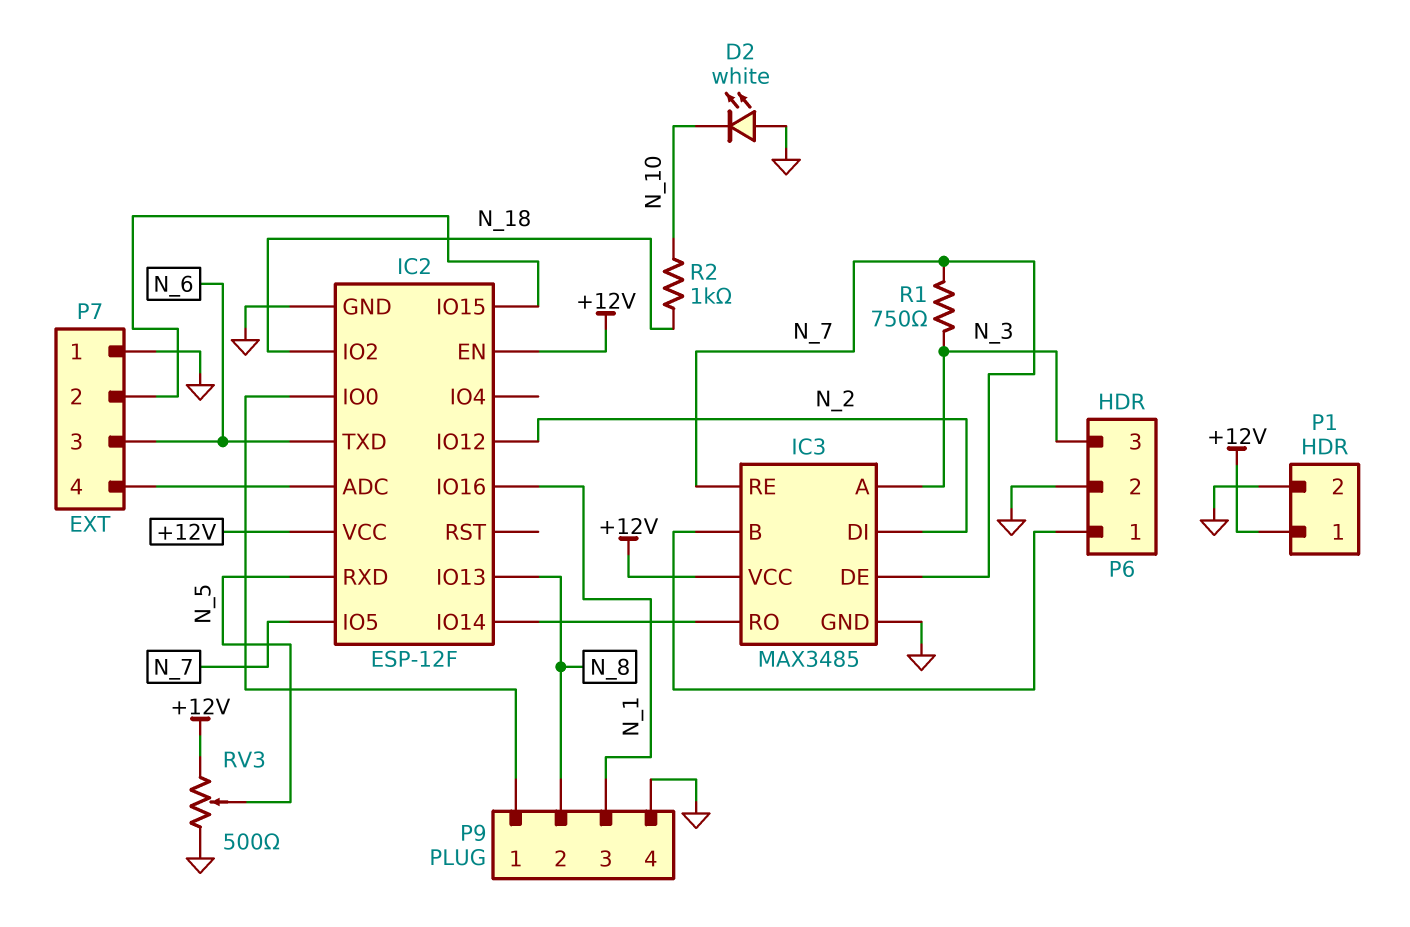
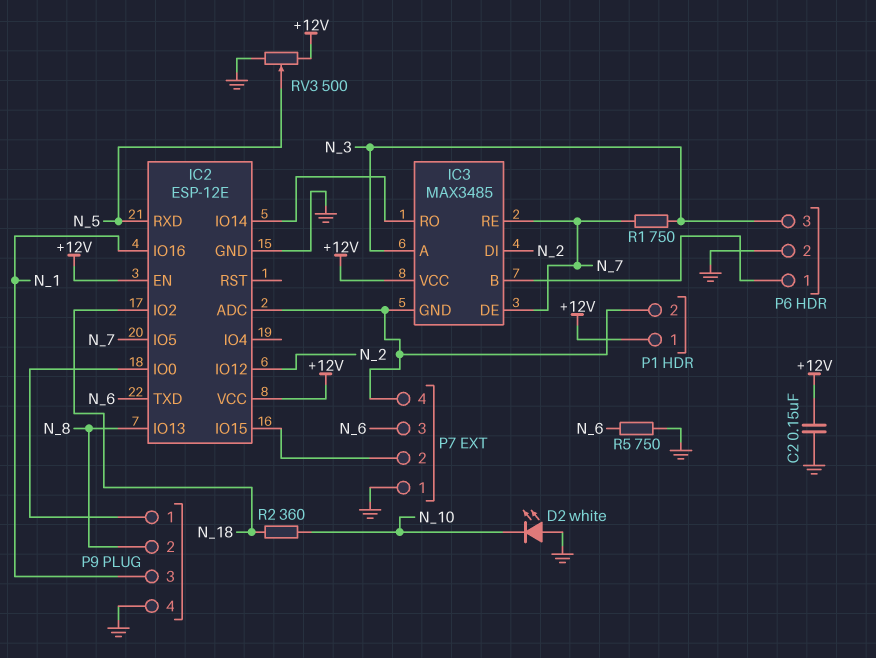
C2: none -> 150nF (+12V, GND)
IC2: ESP-12F -> ESP-12E
IC3 pin GND: GND -> IC2/ADC
P1 pin 2: GND -> IC2/ADC
R2: 1k (N_10, N_18) -> 360 (N_10, N_18)
R5: none -> 750 (GND, N_6)

